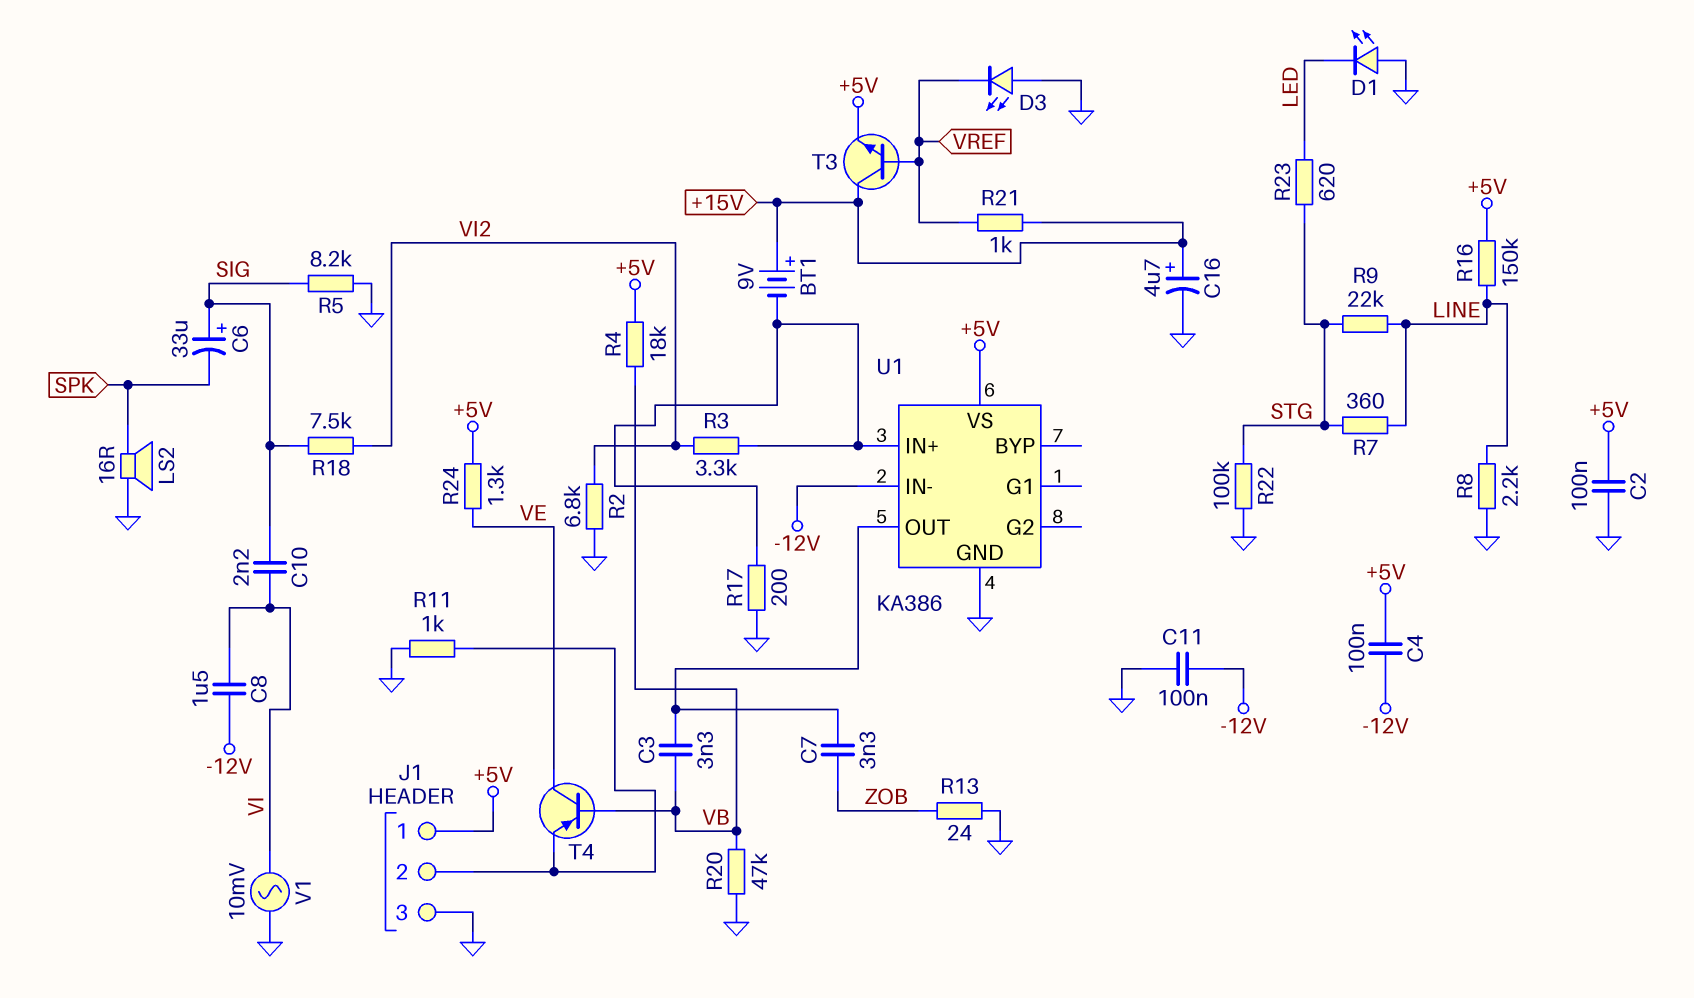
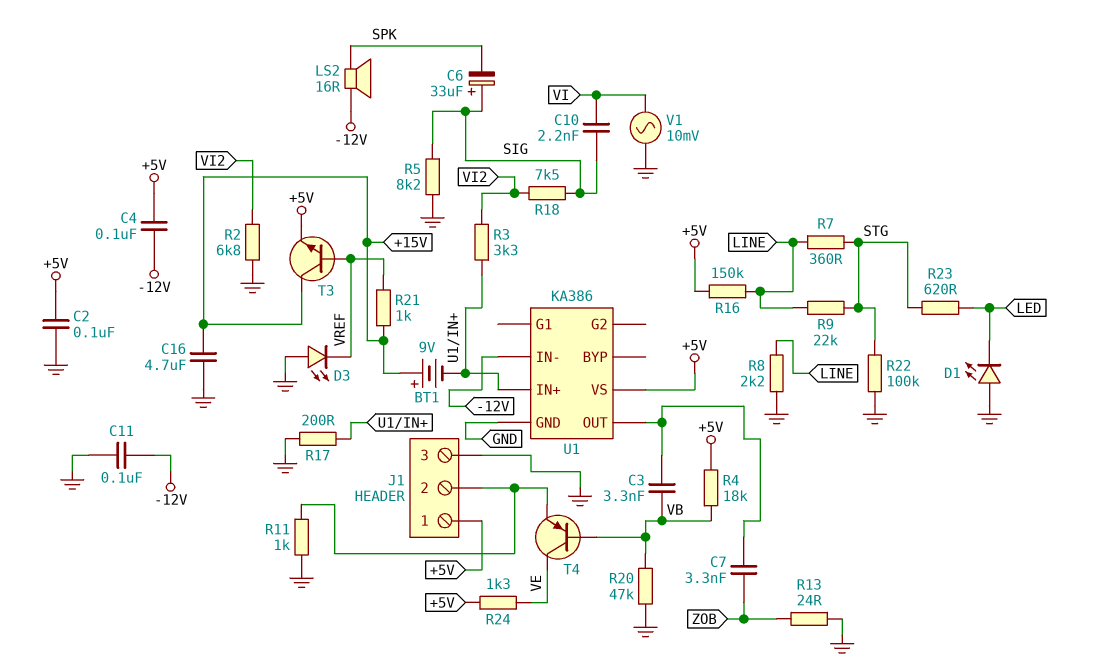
C8: 1.5uF (-12V, VI) -> none
C16: 4.7uF (plus +15V, minus GND) -> 4.7uF (+15V, GND)
LS2: speaker 16R (GND, SPK) -> speaker 16R (-12V, SPK)

